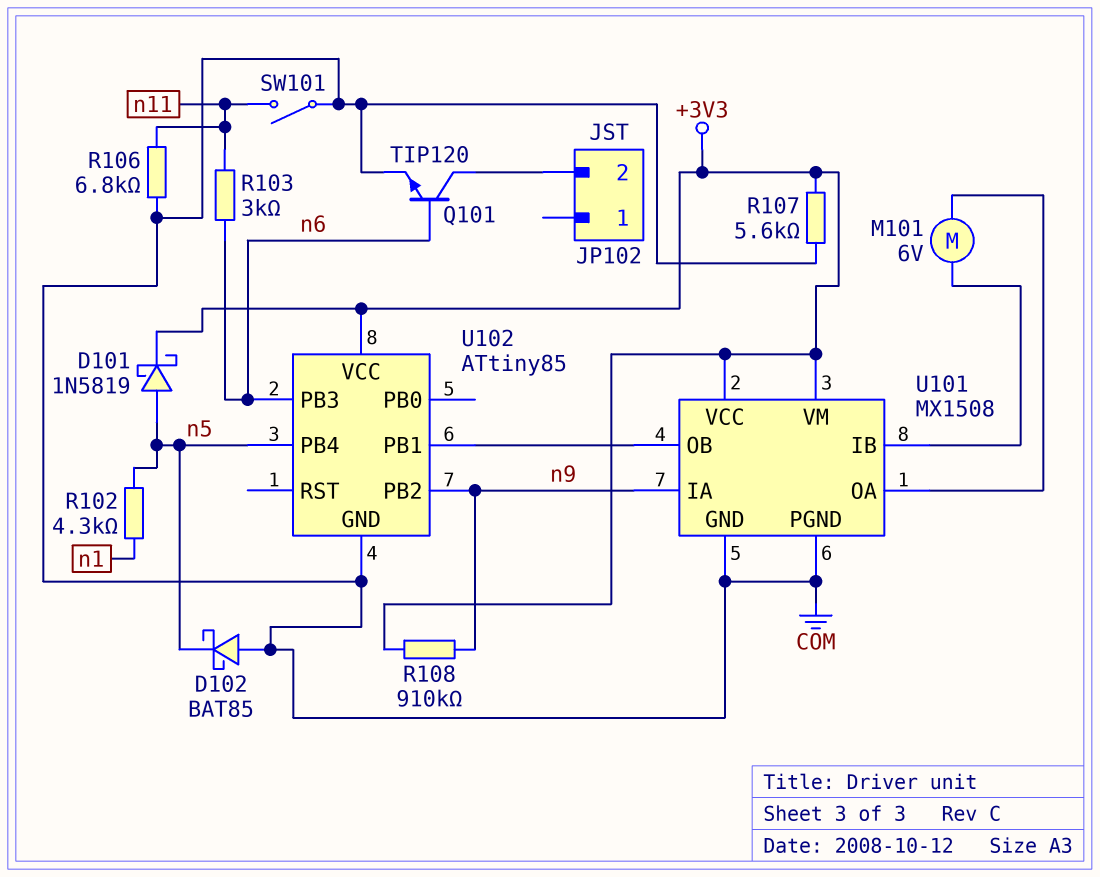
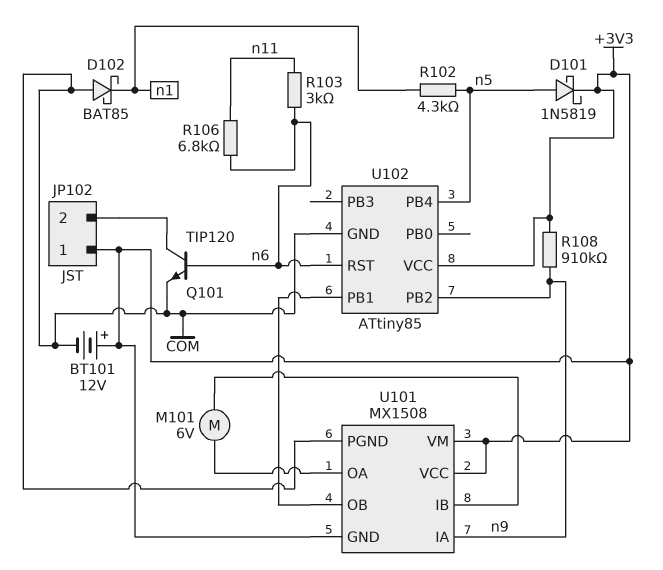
BT101: none -> 12V (plus +3V3, minus COM)
D102: schottky BAT85 (A COM, K n5) -> schottky BAT85 (A COM, K n1)
JP102 pin 1: none -> +3V3
R106: 6.8k (COM, n11) -> 6.8k (n6, n11)
R107: 5.6k (+3V3, COM) -> none
SW101: switch (COM, n11) -> none
U101 pin GND: COM -> +3V3
U102 pin PB3: n6 -> none
U102 pin RST: none -> n6

